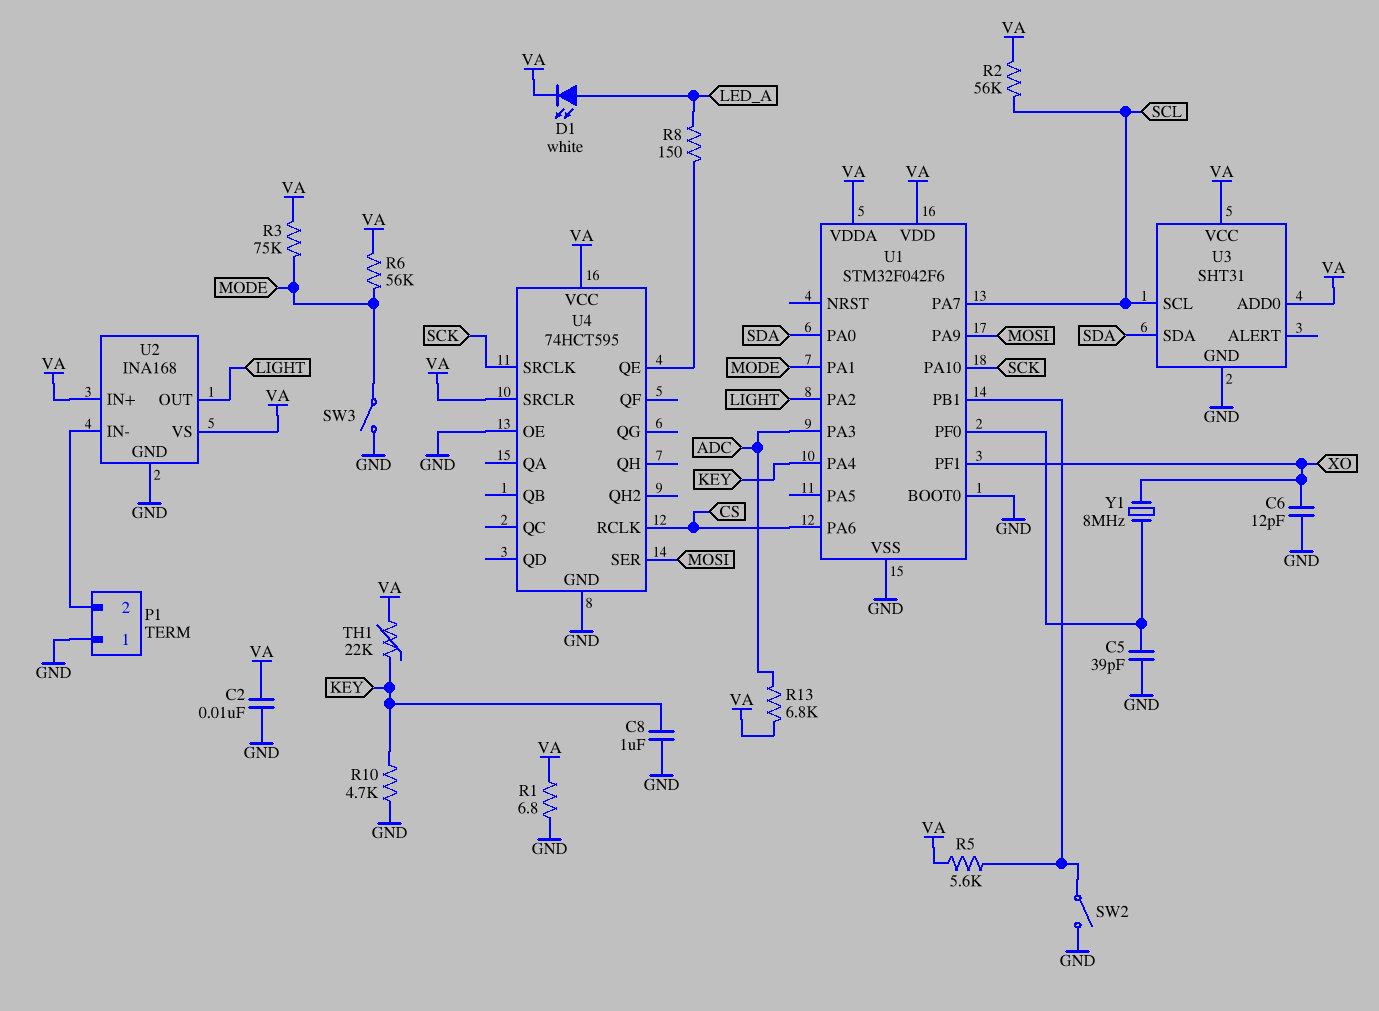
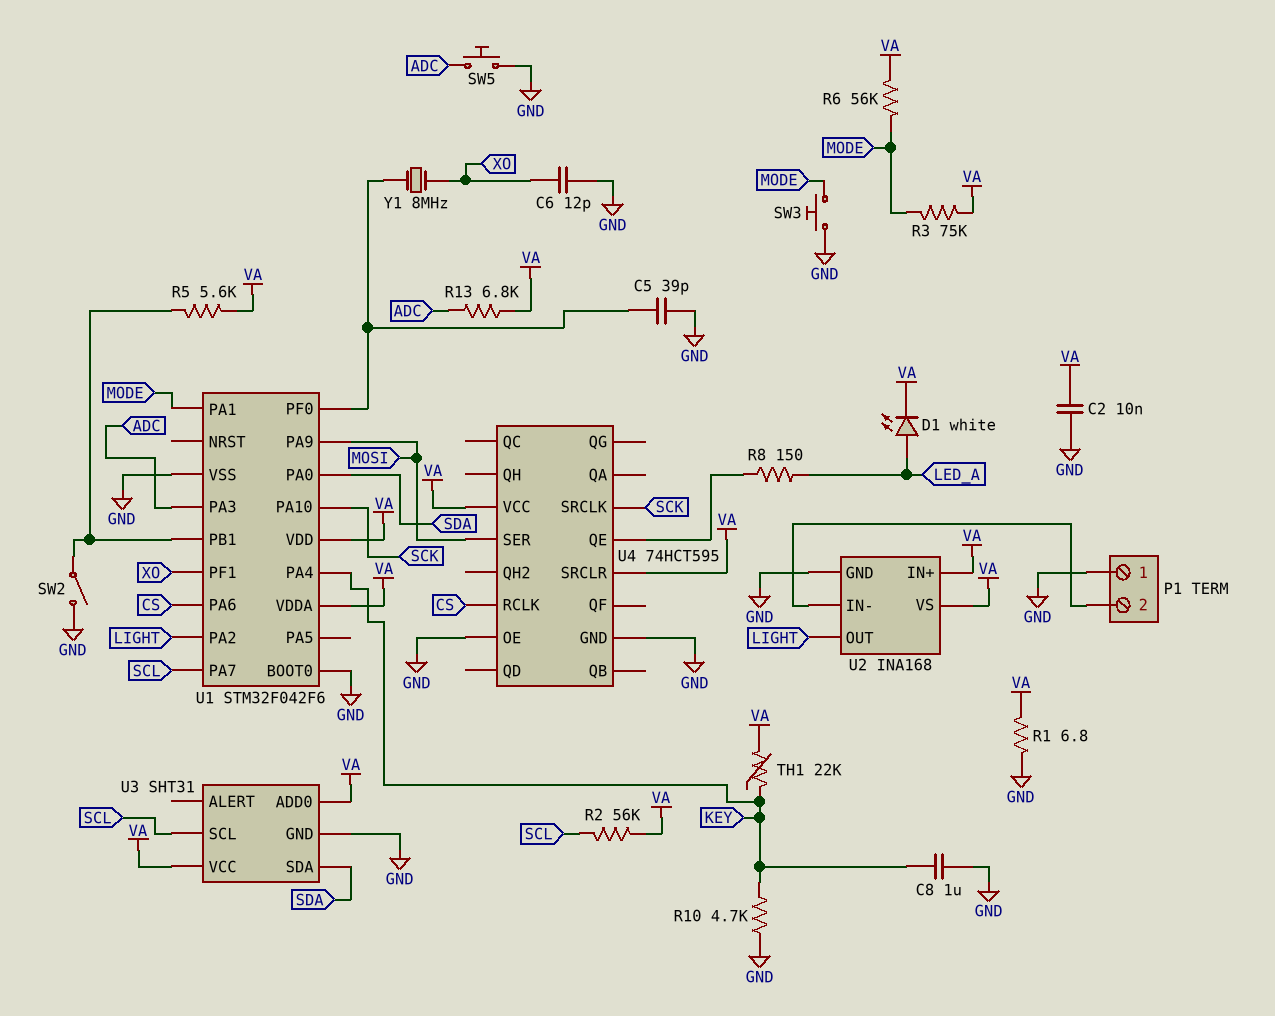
SW3: switch (GND, MODE) -> button (GND, MODE)
SW5: none -> button (ADC, GND)

